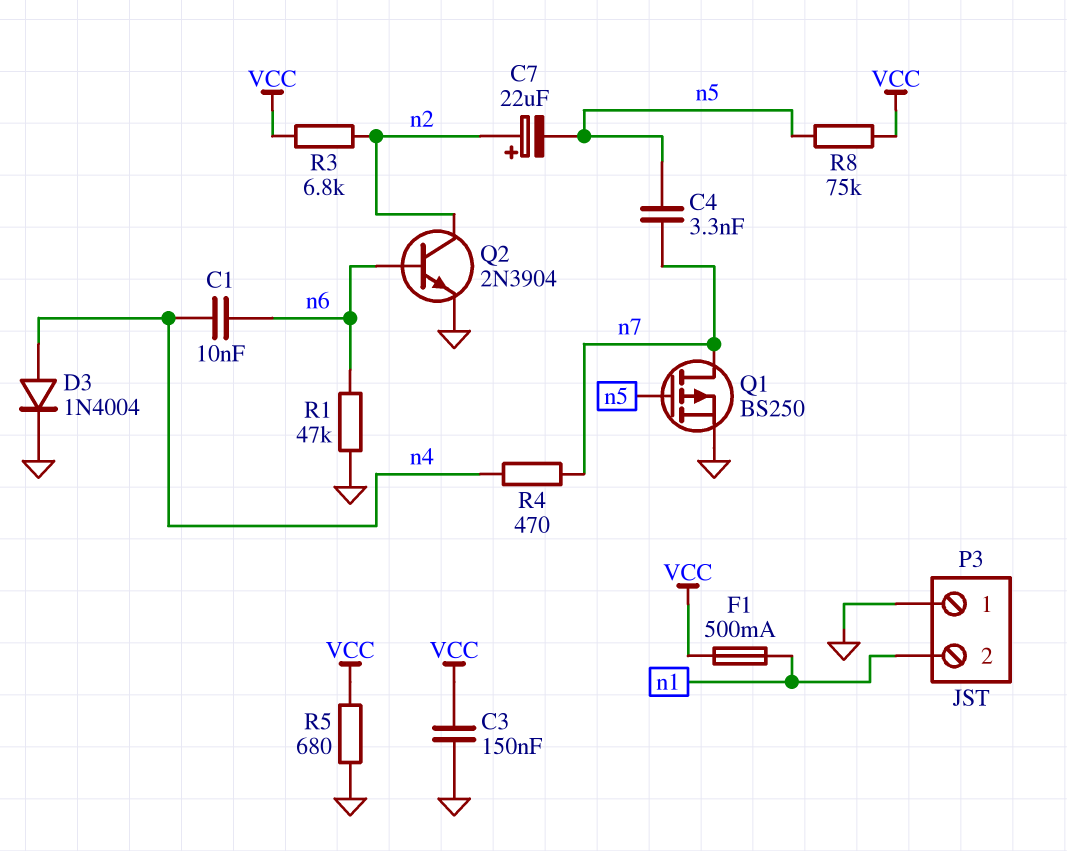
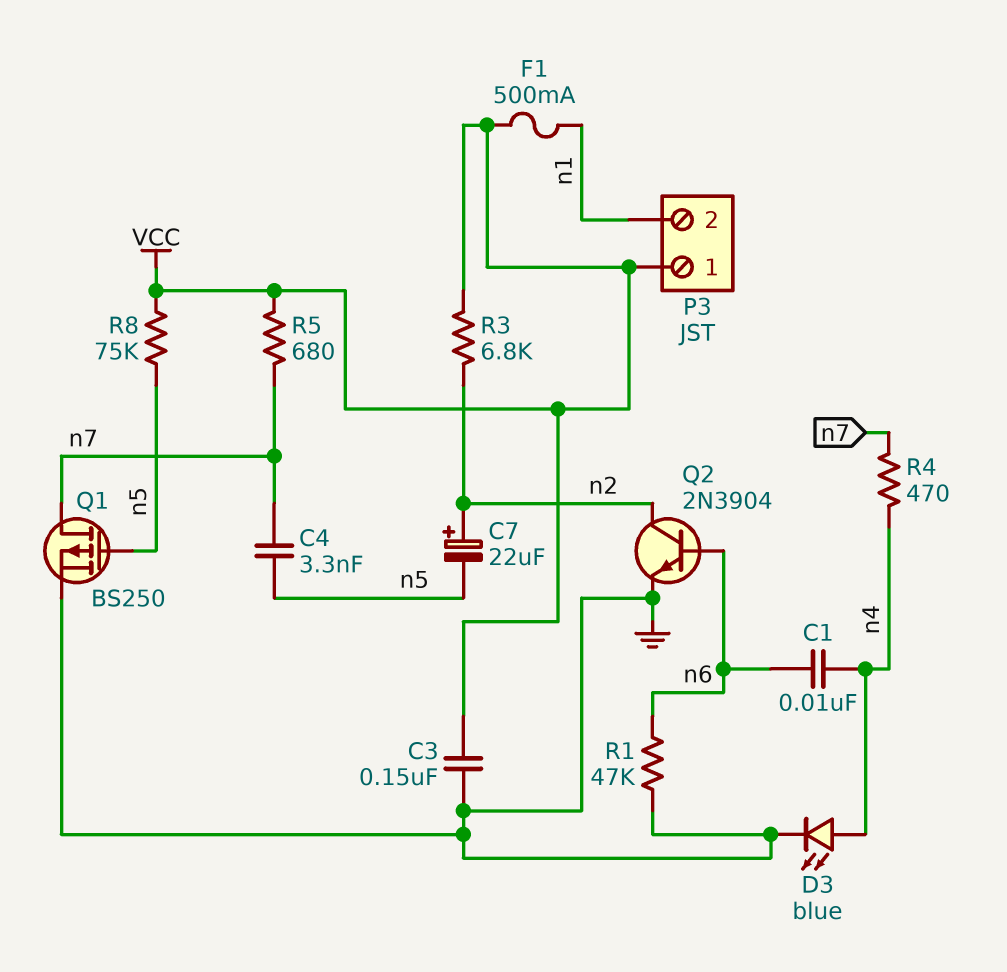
D3: diode 1N4004 (A n4, K GND) -> LED blue (A n4, K GND)
P3 pin 1: GND -> VCC
R5: 680 (GND, VCC) -> 680 (VCC, n7)

